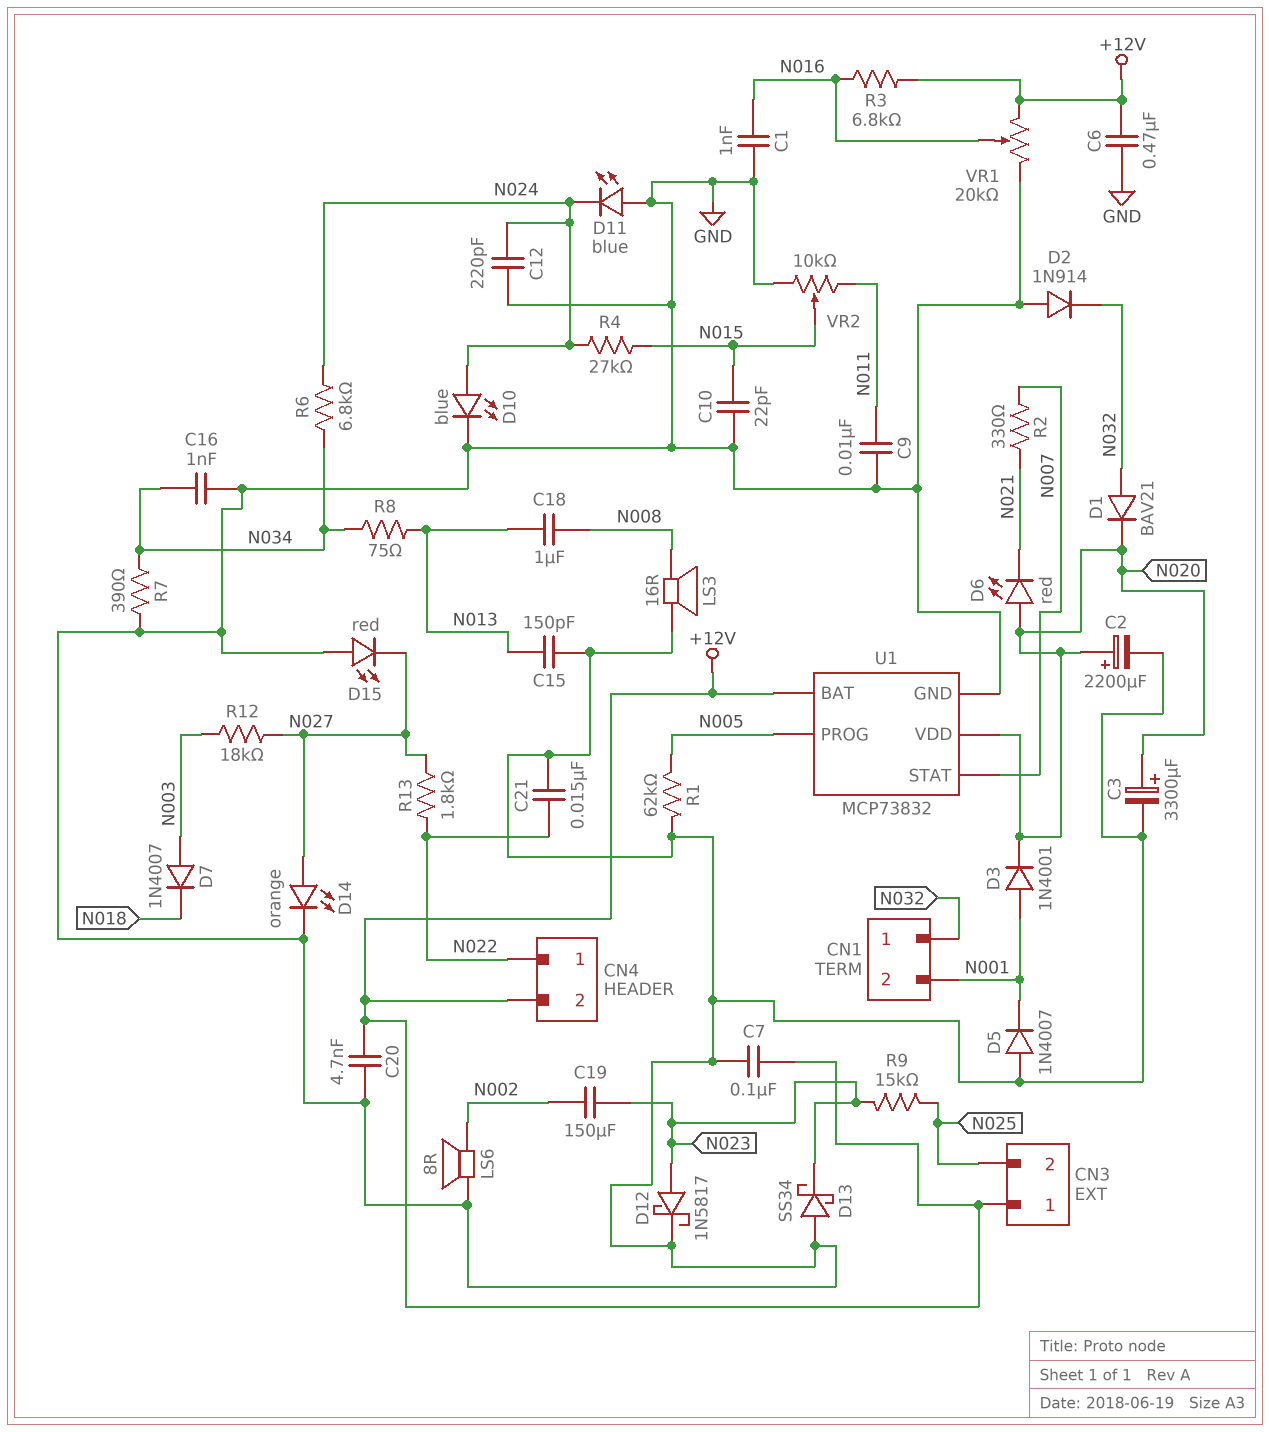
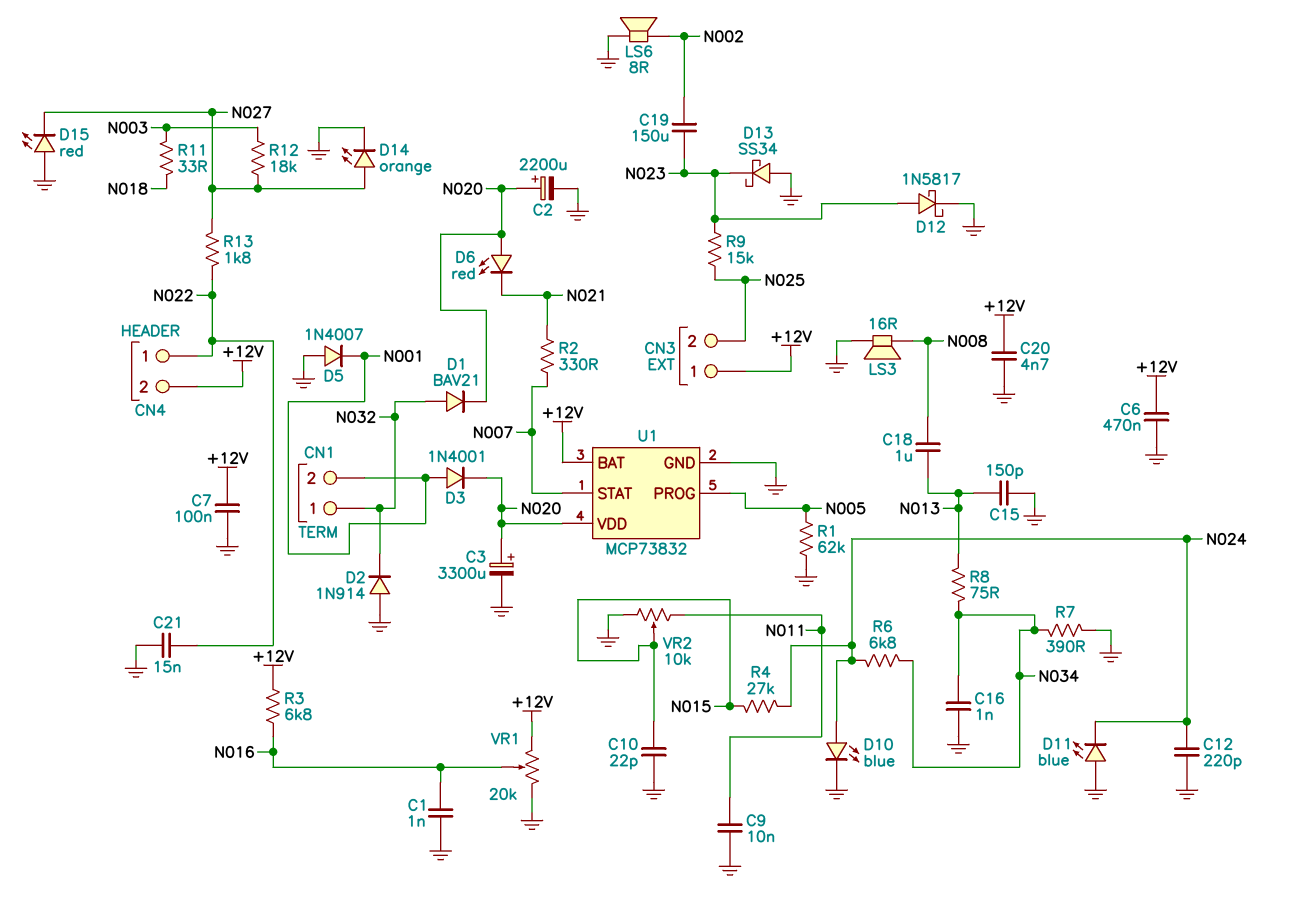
D7: diode 1N4007 (A N003, K N018) -> none
R11: none -> 33 (N003, N018)

